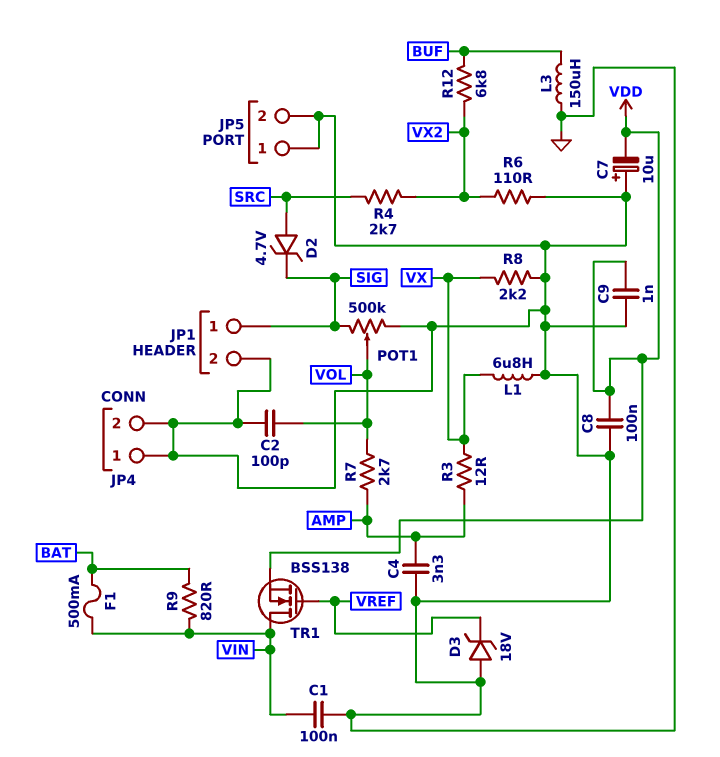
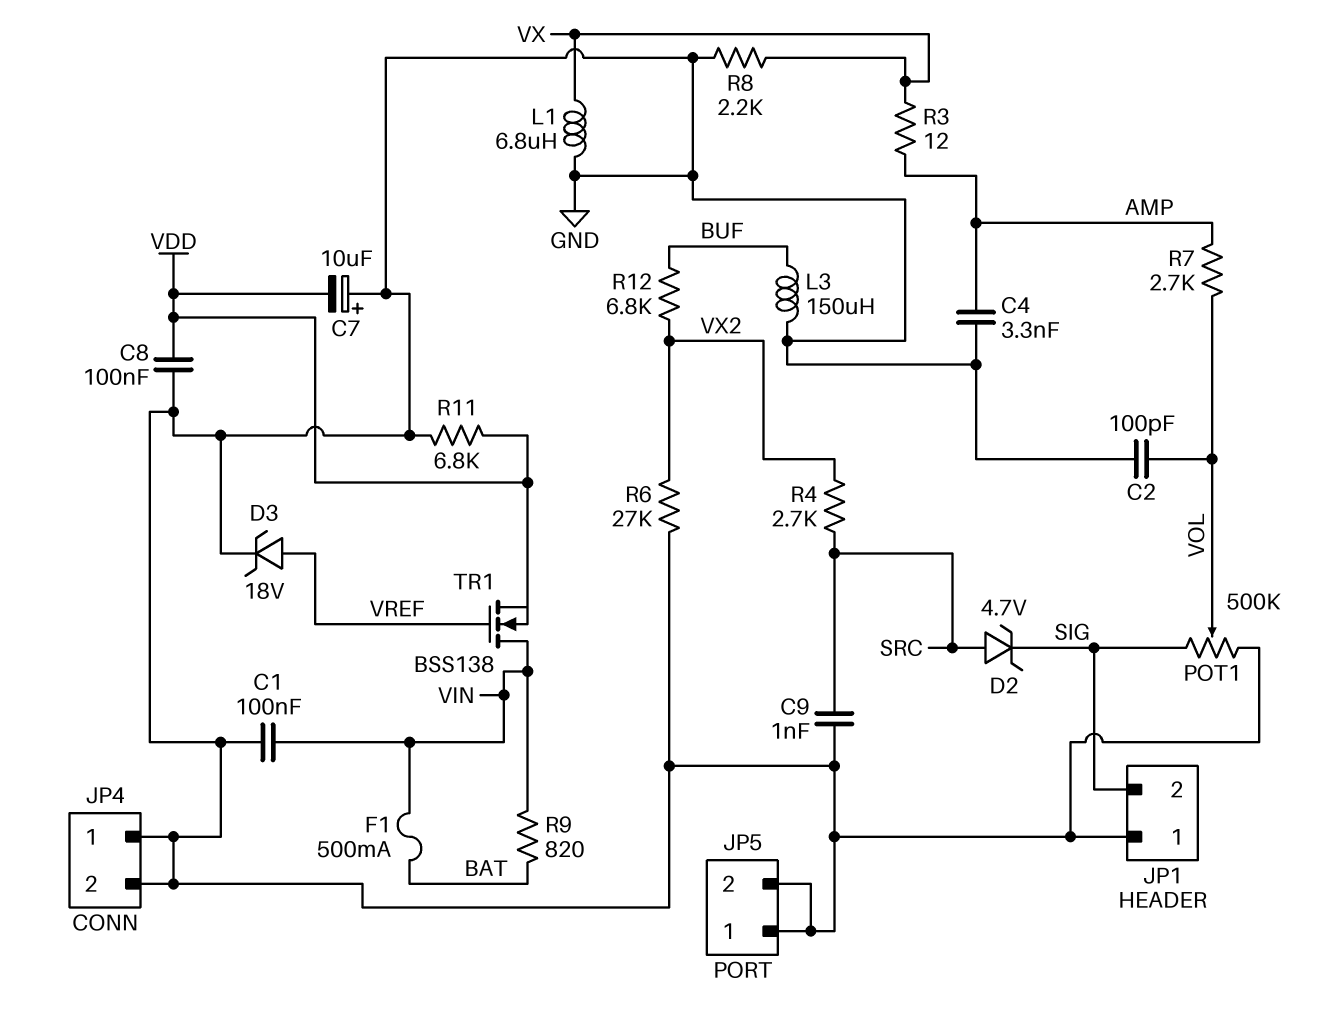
C9: 1nF (GND, VDD) -> 1nF (GND, SRC)
D3: zener 18V (A GND, K VREF) -> zener 18V (A VREF, K GND)
JP1 pin 1: SIG -> GND
JP1 pin 2: GND -> SIG
R6: 110 (GND, VX2) -> 27k (GND, VX2)
R11: none -> 6.8k (GND, VDD)

